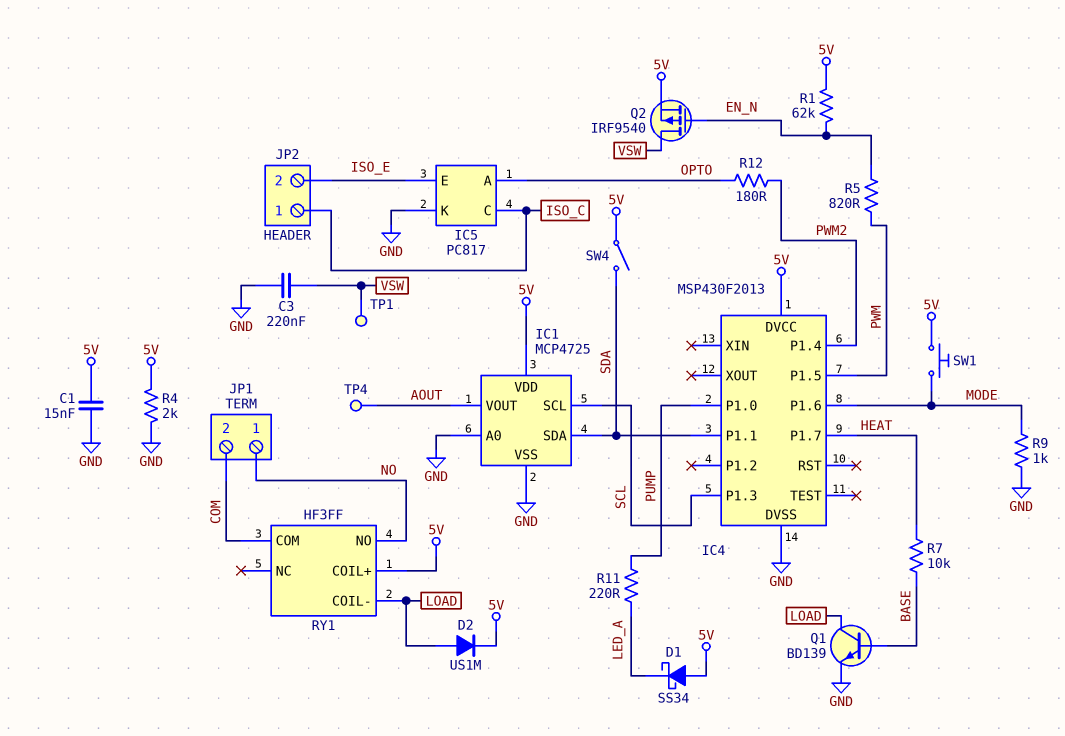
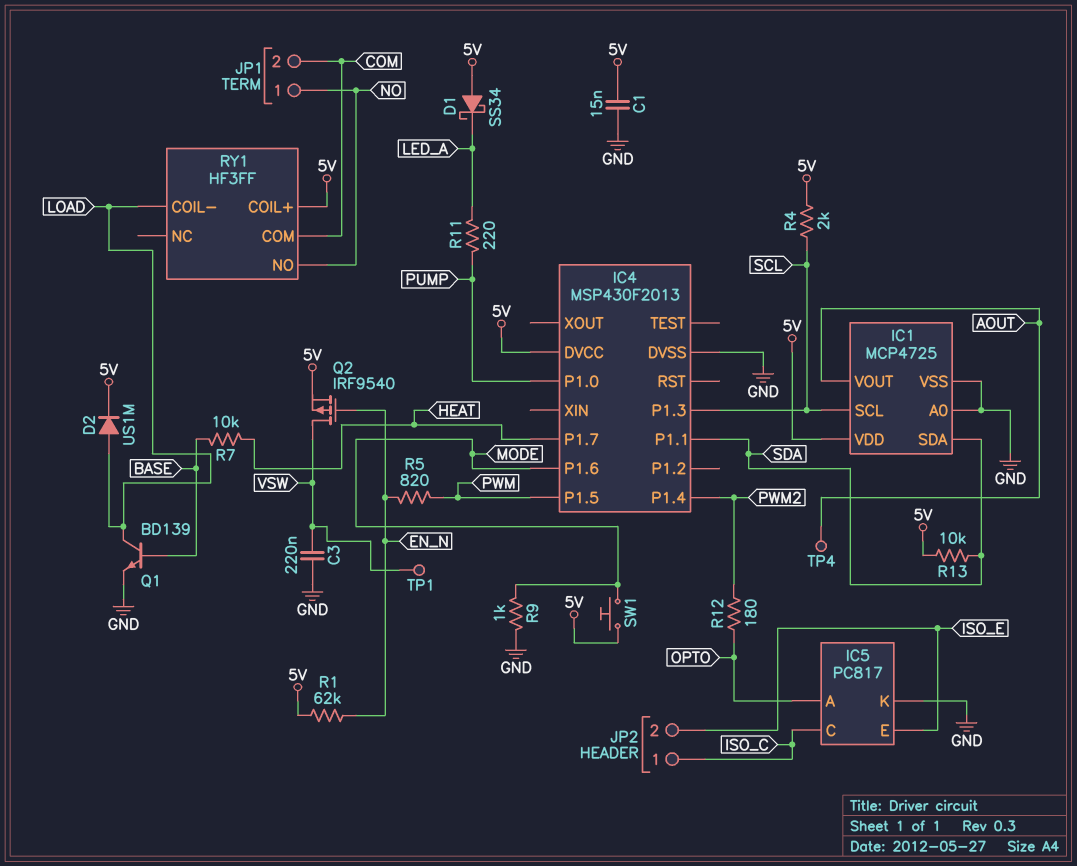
R4: 2k (5V, GND) -> 2k (5V, SCL)
R13: none -> 10k (5V, SDA)
SW4: switch (5V, SDA) -> none

